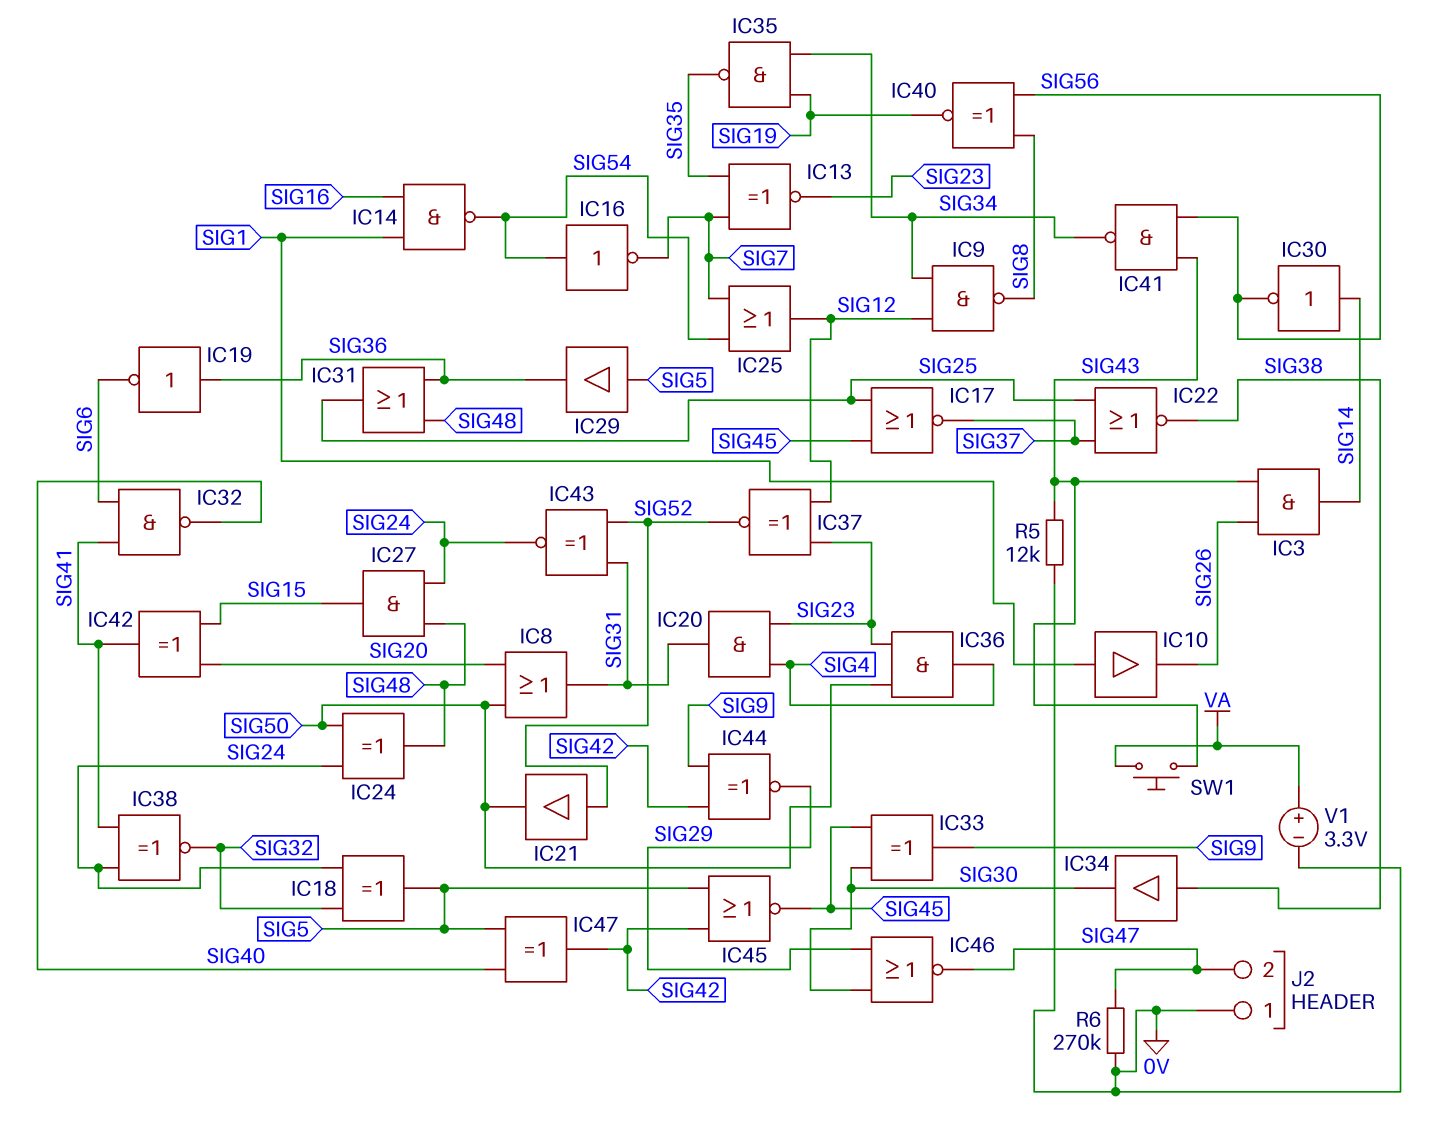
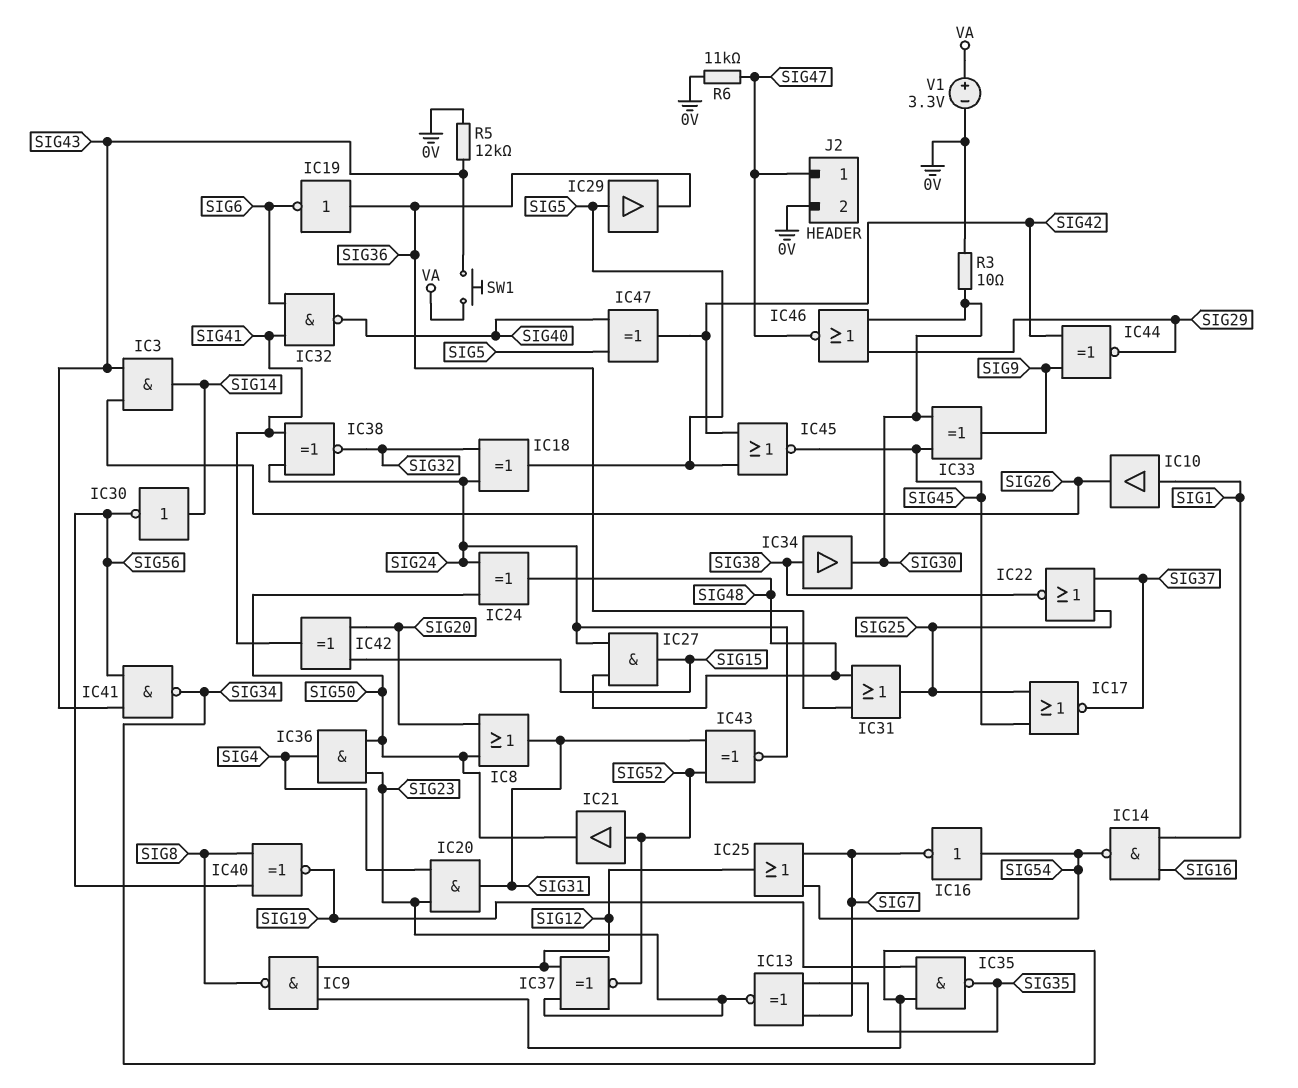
J2 pin 1: 0V -> SIG47
J2 pin 2: SIG47 -> 0V
R3: none -> 10 (0V, SIG30)
R6: 270k (0V, SIG47) -> 11k (0V, SIG47)

